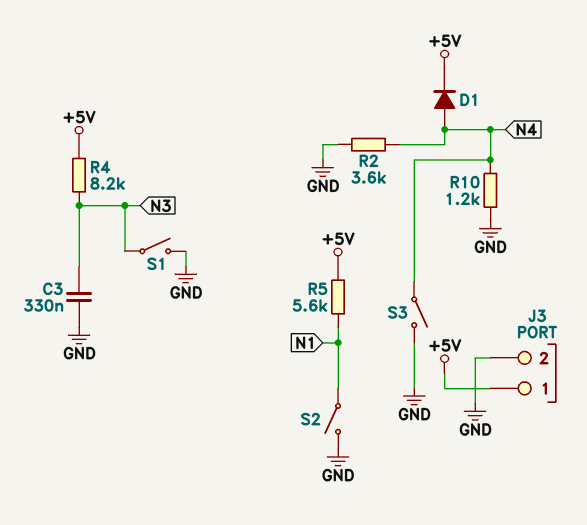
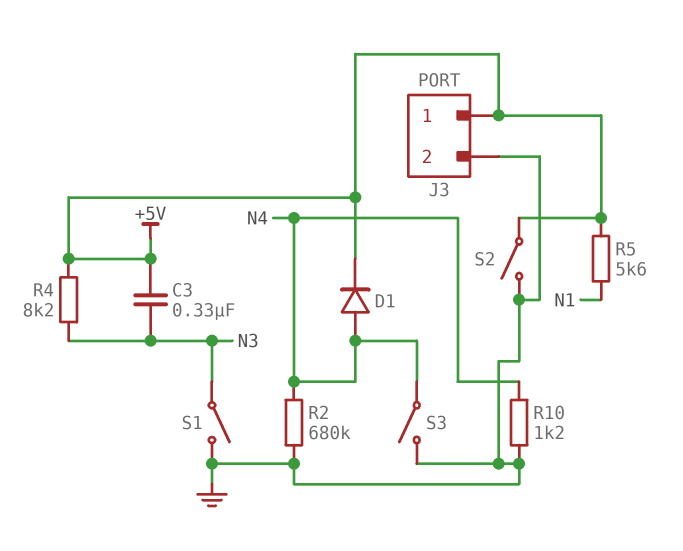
C3: 330nF (GND, N3) -> 330nF (+5V, N3)
R2: 3.6k (GND, N4) -> 680k (GND, N4)
S2: switch (GND, N1) -> switch (+5V, GND)

